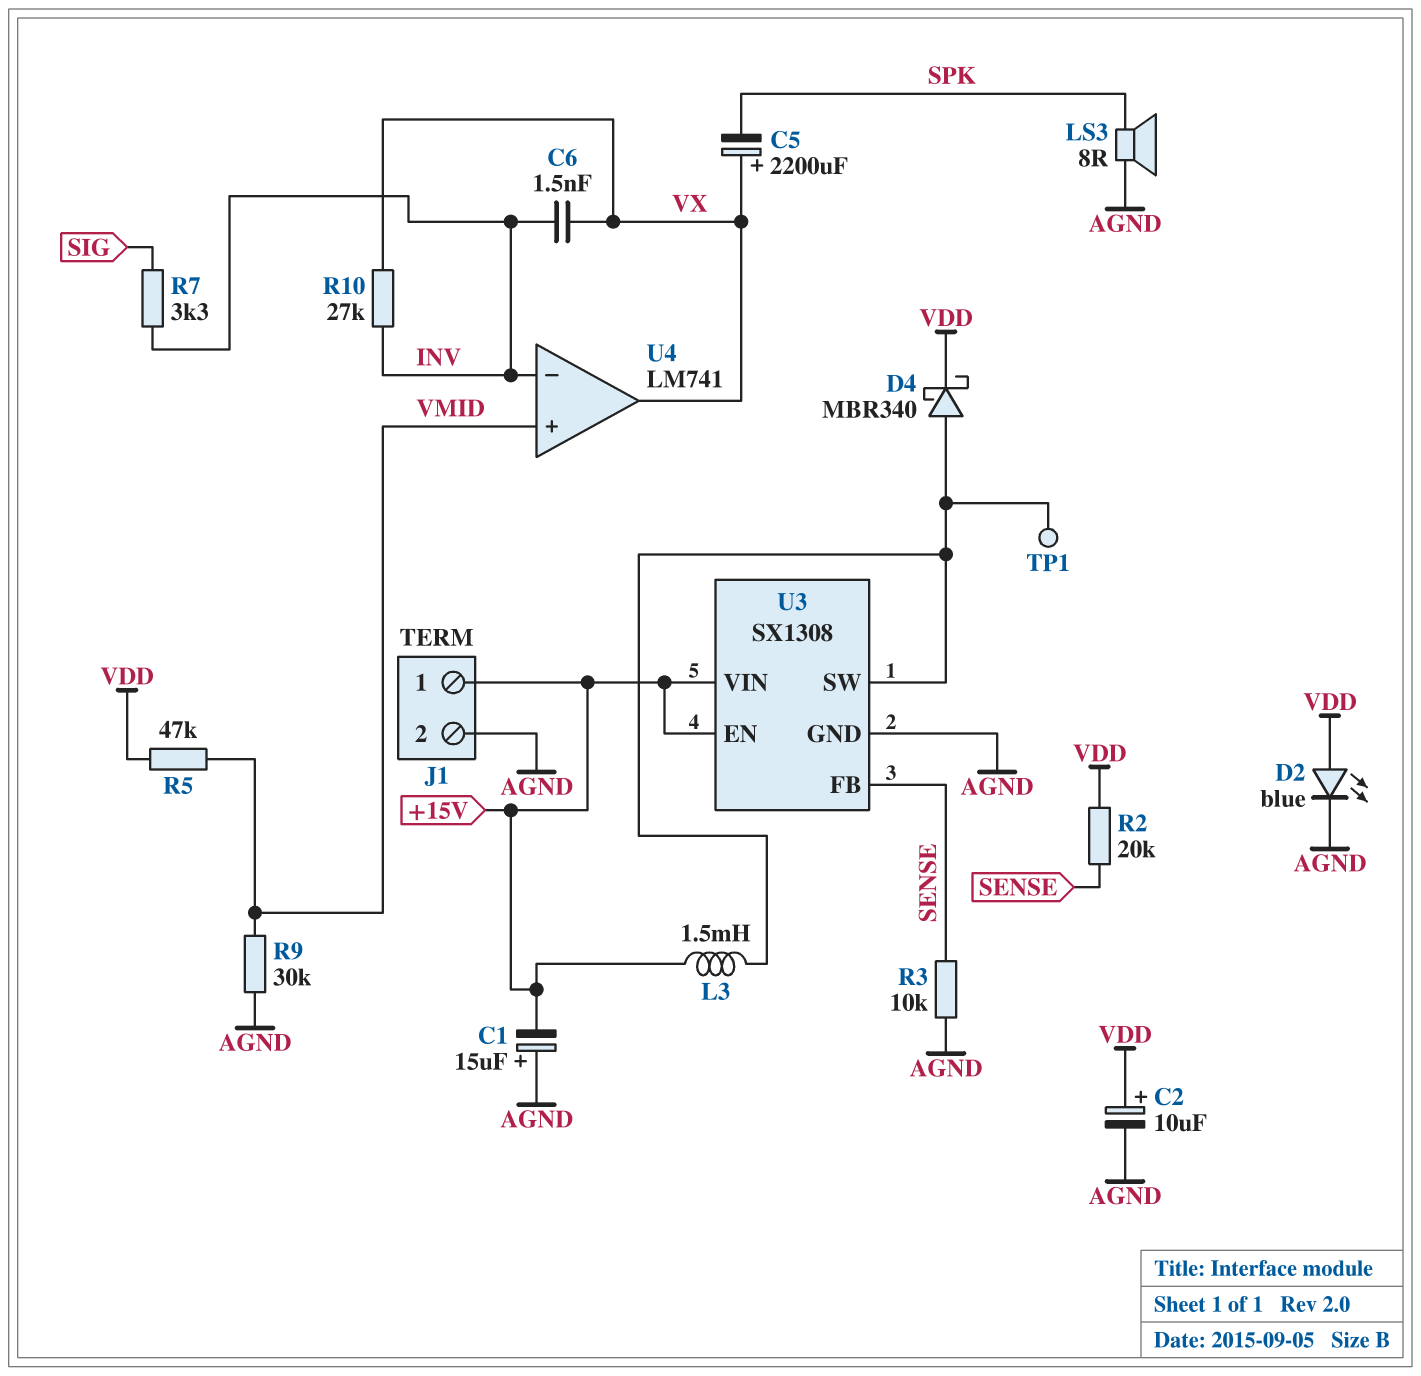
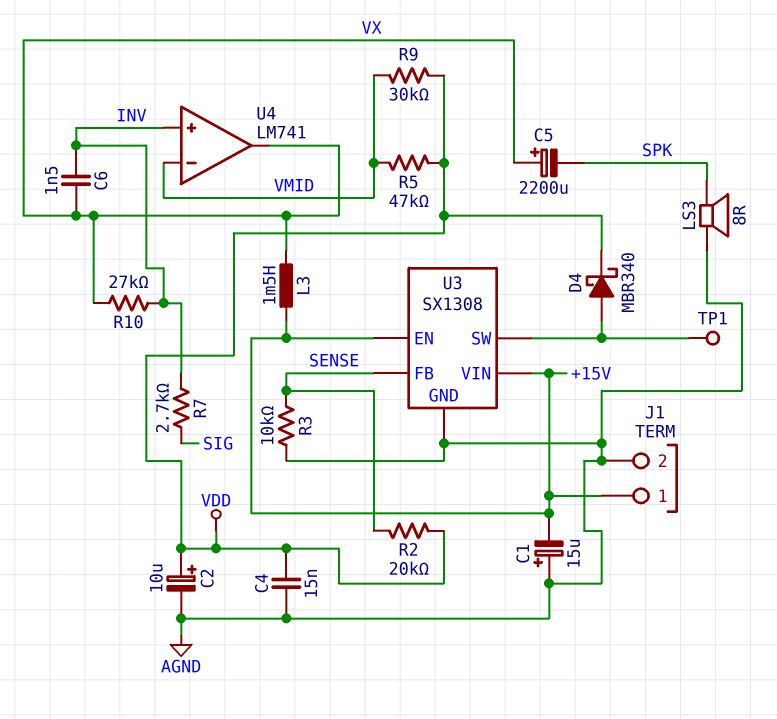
C4: none -> 15nF (AGND, VDD)
D2: LED blue (A VDD, K AGND) -> none
L3: 1.5mH (+15V, U3/SW) -> 1.5mH (+15V, VX)
R7: 3.3k (INV, SIG) -> 2.7k (INV, SIG)
R9: 30k (AGND, VMID) -> 30k (VDD, VMID)
U4 pin in+: VMID -> INV
U4 pin in-: INV -> VMID

